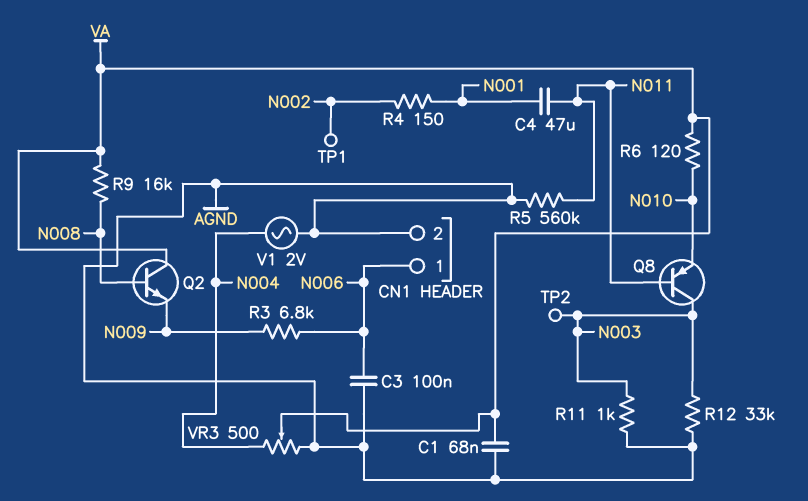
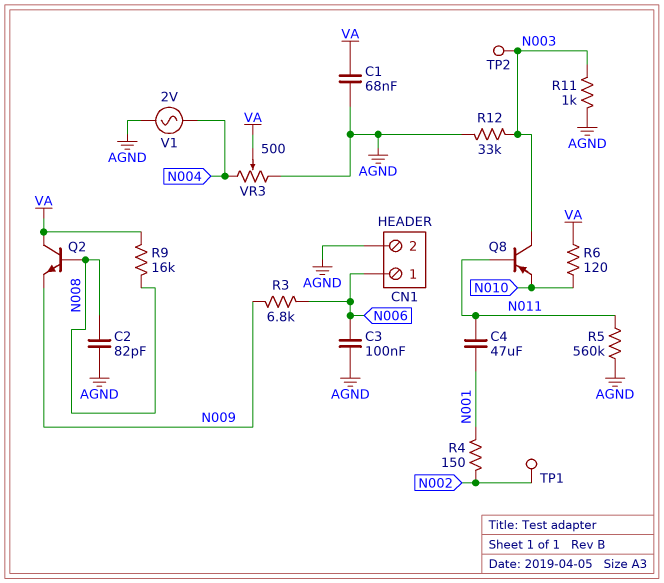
C2: none -> 82pF (AGND, N008)

